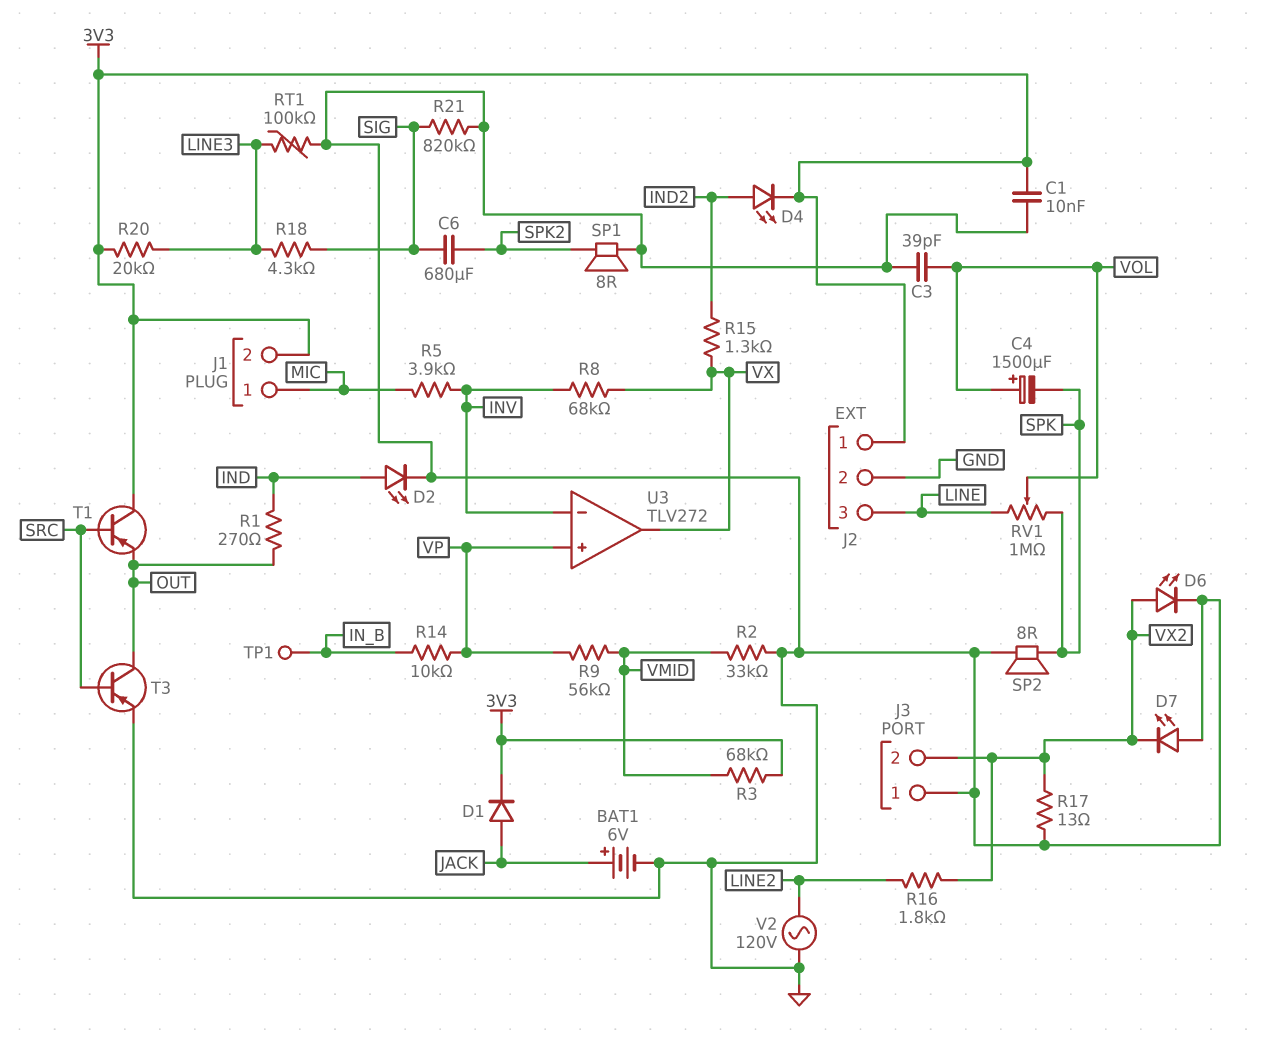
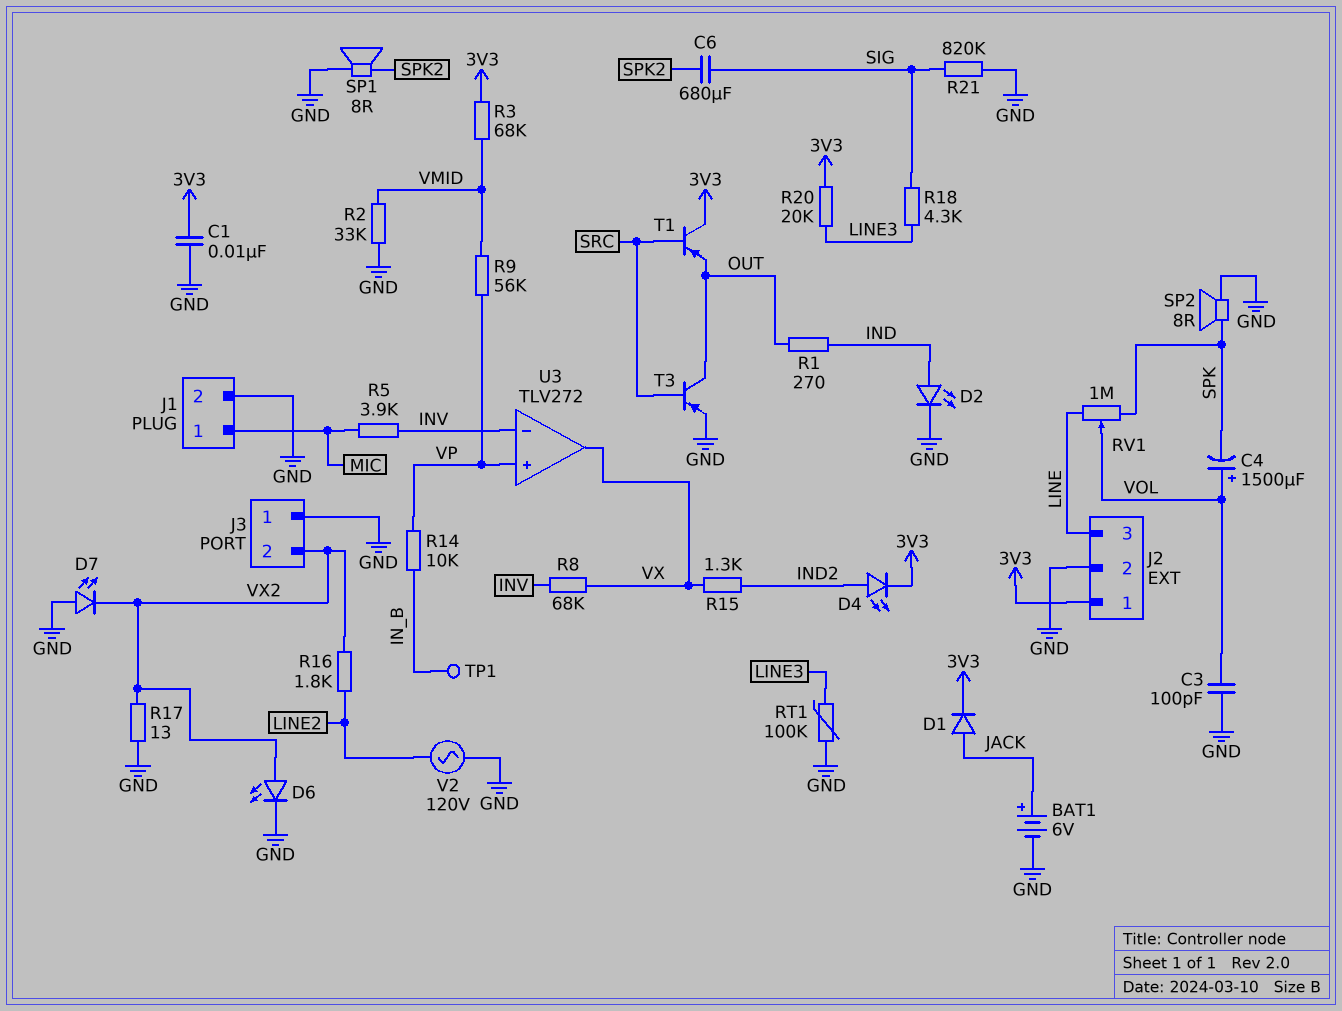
C3: 39pF (GND, VOL) -> 100pF (GND, VOL)
J1 pin 2: 3V3 -> GND

